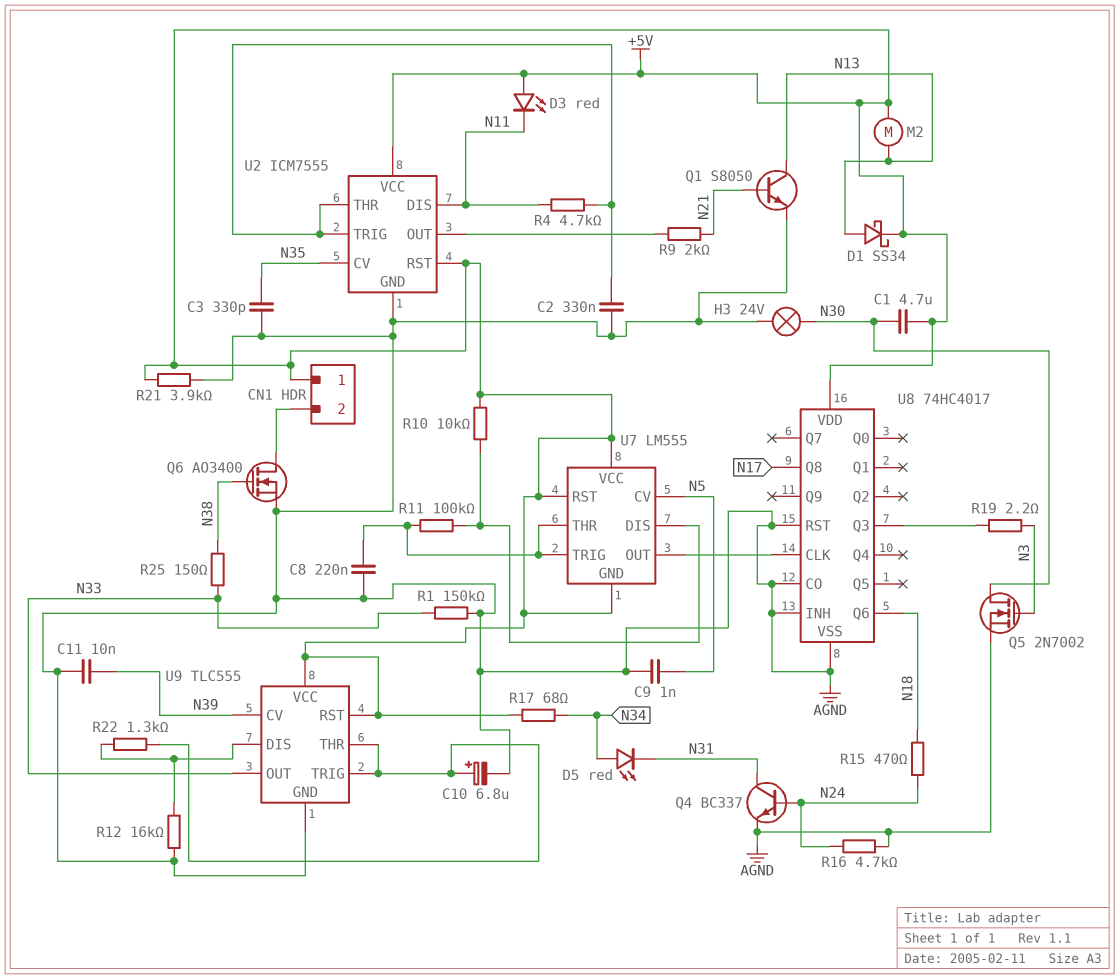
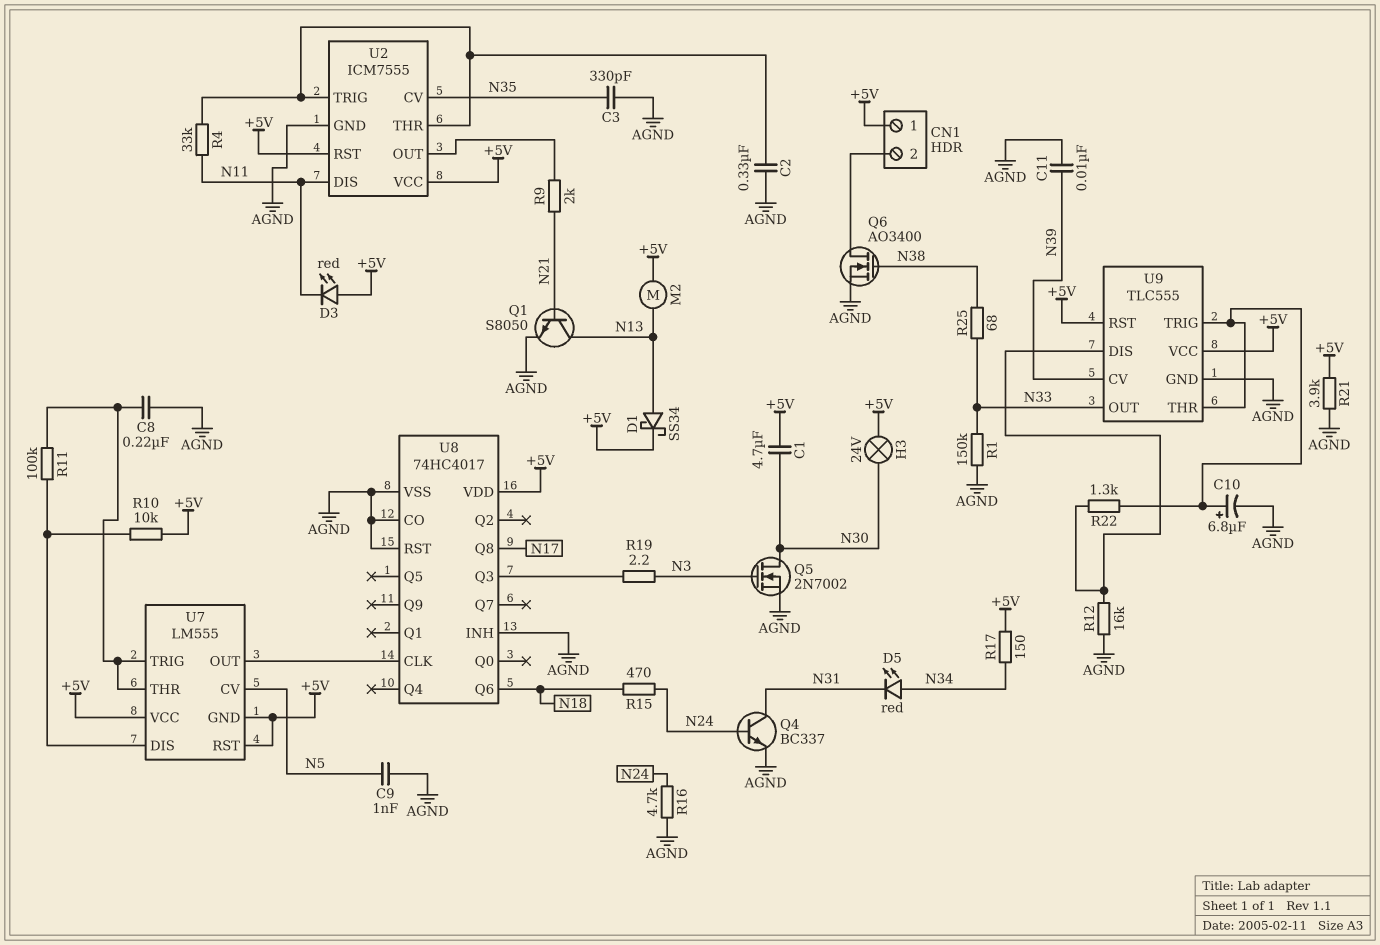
H3: lamp 24V (AGND, N30) -> lamp 24V (+5V, N30)
R4: 4.7k (N11, U2/THR) -> 33k (N11, U2/THR)
R17: 68 (+5V, N34) -> 150 (+5V, N34)
R25: 150 (N33, N38) -> 68 (N33, N38)

